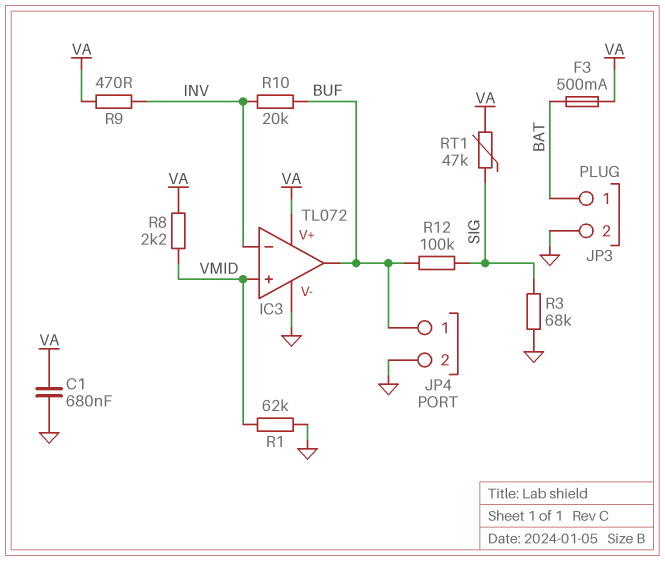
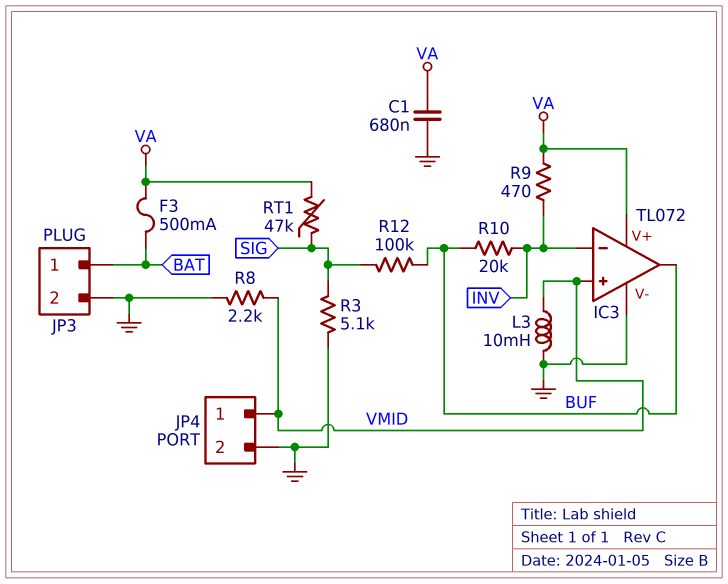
JP4 pin 1: BUF -> VMID
L3: none -> 10mH (GND, VMID)
R1: 62k (GND, VMID) -> none
R3: 68k (GND, SIG) -> 5.1k (GND, SIG)
R8: 2.2k (VA, VMID) -> 2.2k (GND, VMID)

